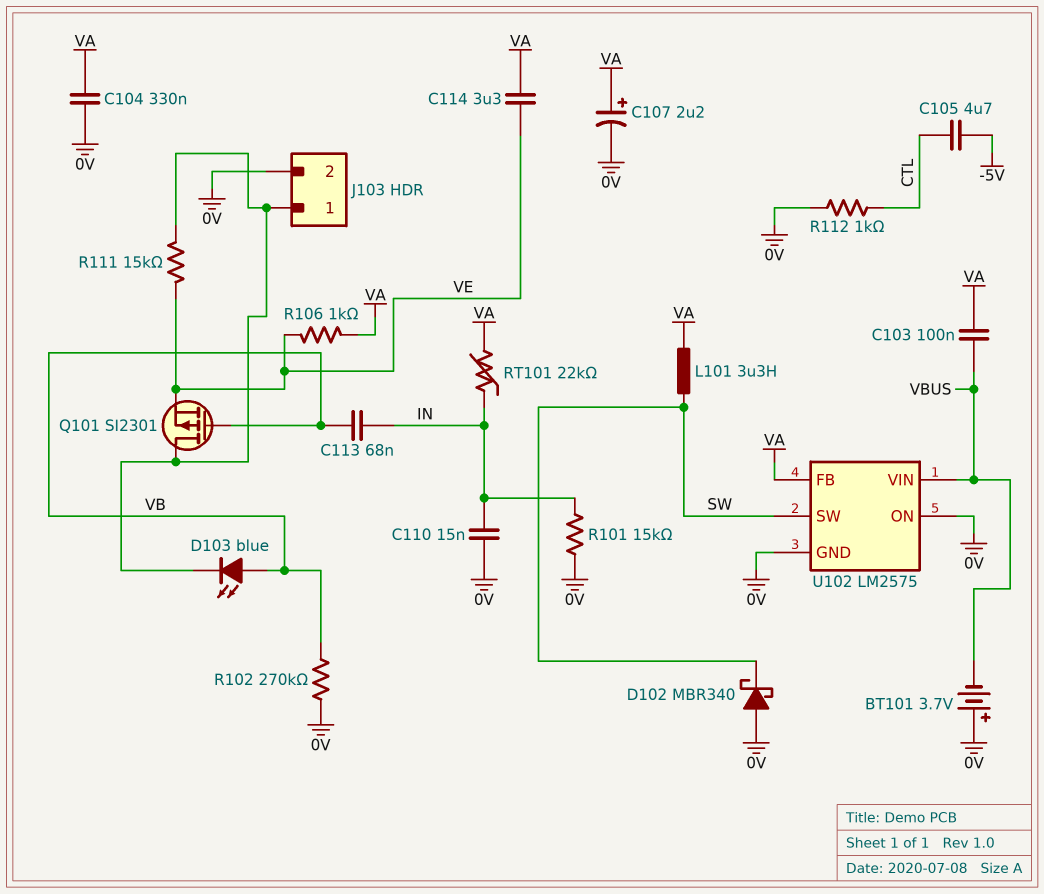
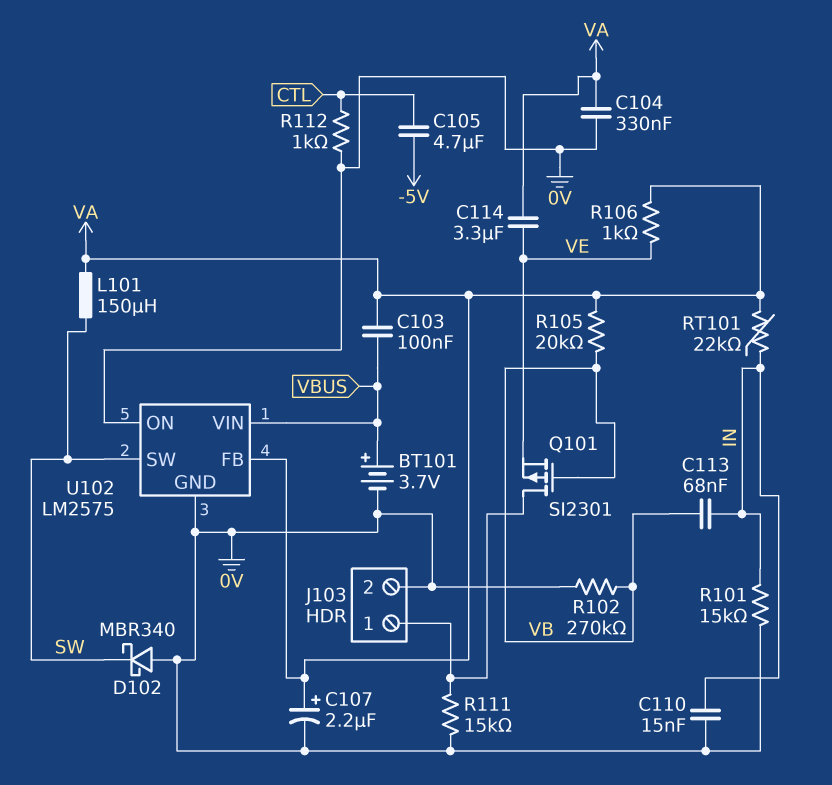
BT101: 3.7V (plus 0V, minus VBUS) -> 3.7V (plus VBUS, minus 0V)
D103: LED blue (A VB, K J103/1) -> none
L101: 3.3uH (SW, VA) -> 150uH (SW, VA)
R105: none -> 20k (VA, VB)
R111: 15k (J103/1, VE) -> 15k (0V, J103/1)

